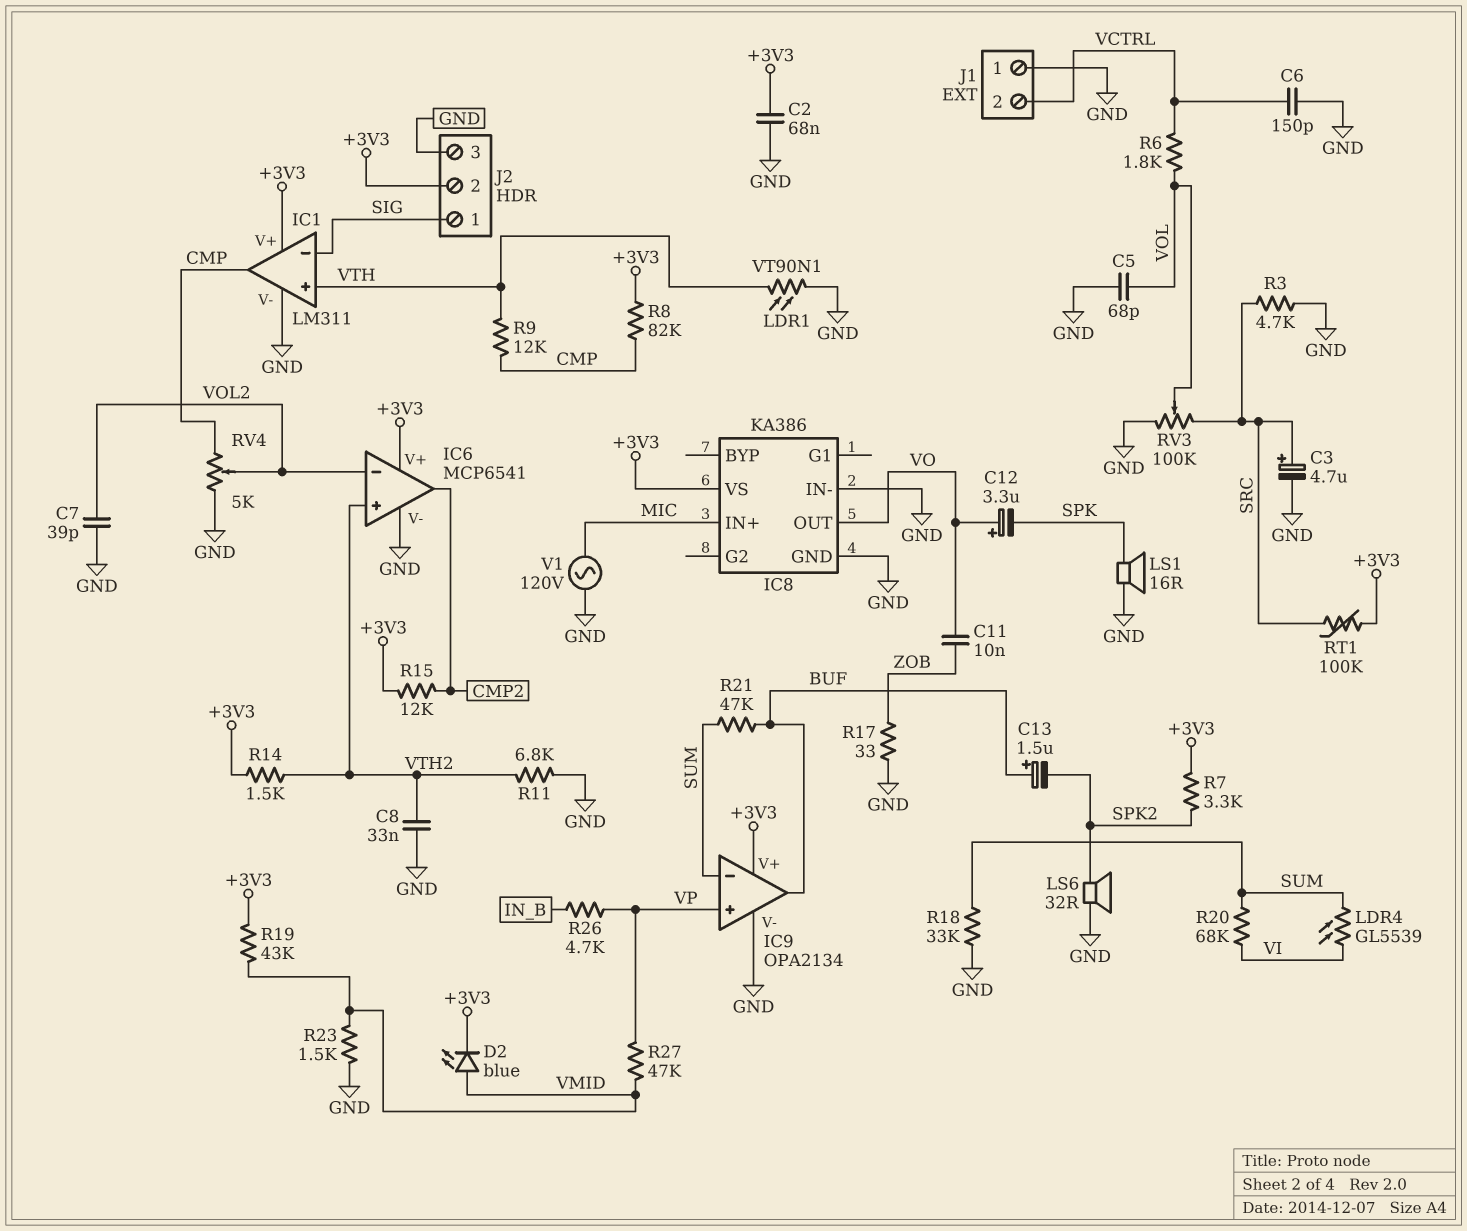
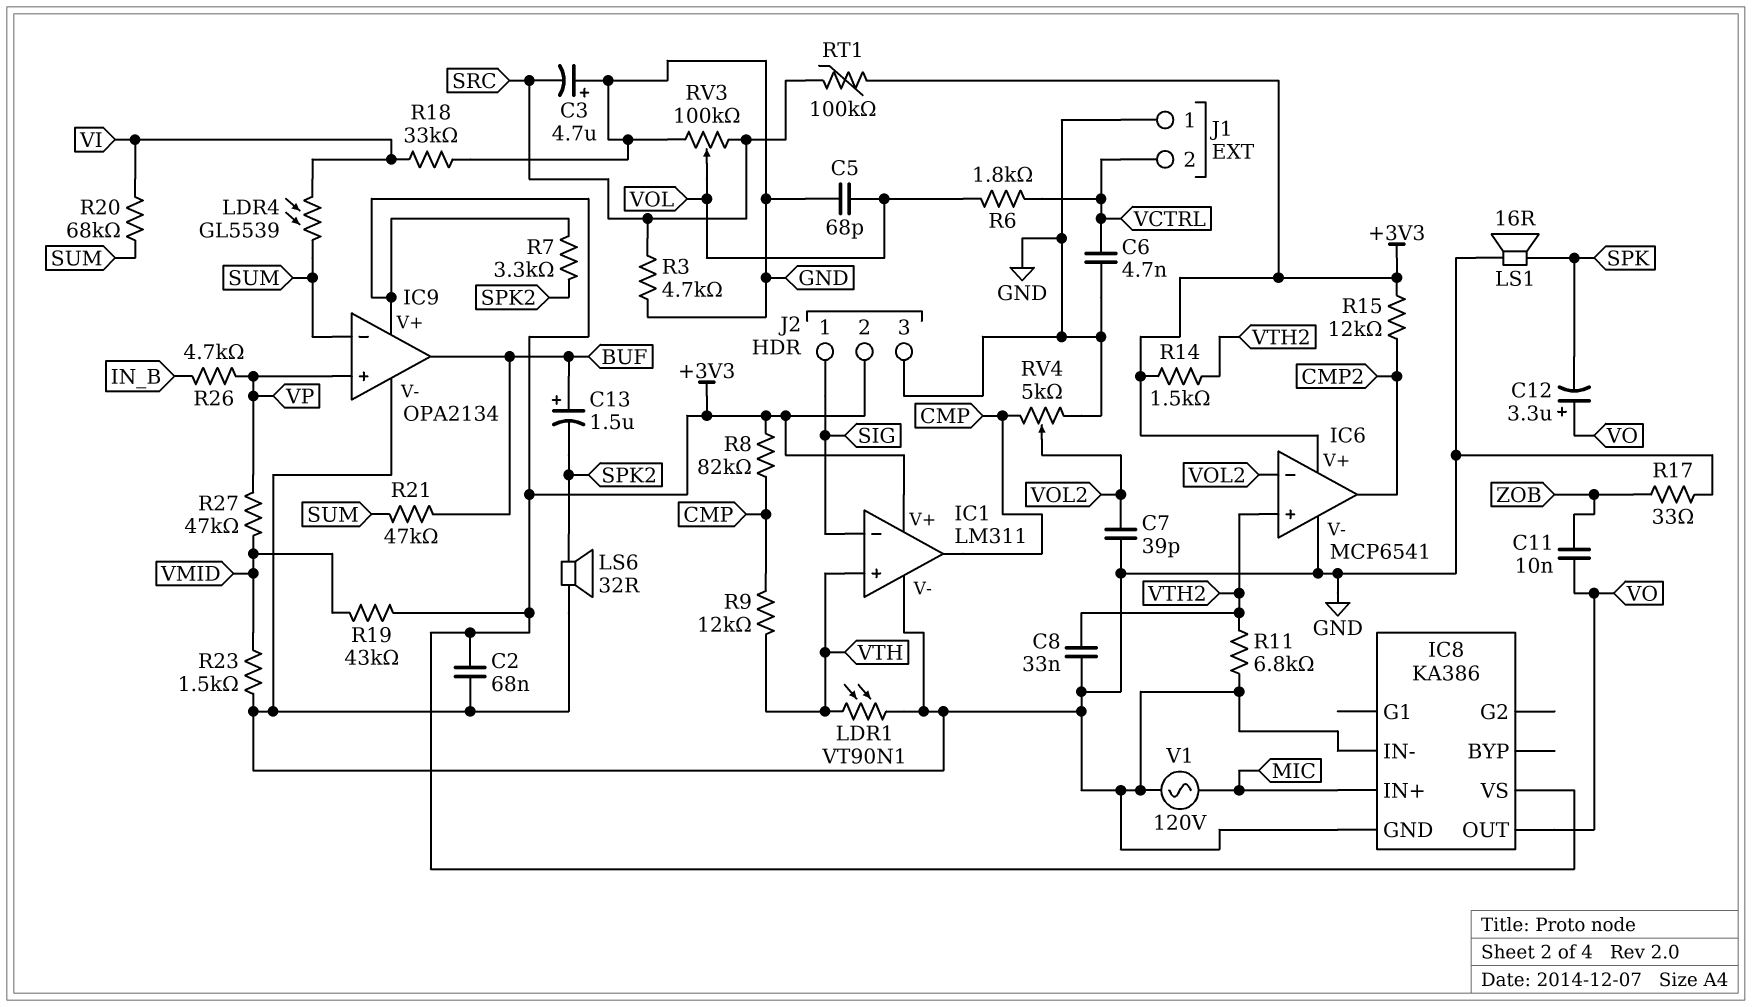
C3: 4.7uF (plus SRC, minus GND) -> 4.7uF (plus GND, minus SRC)
C6: 150pF (GND, VCTRL) -> 4.7nF (GND, VCTRL)
D2: LED blue (A VMID, K +3V3) -> none
R18: 33k (GND, SUM) -> 33k (GND, VI)

